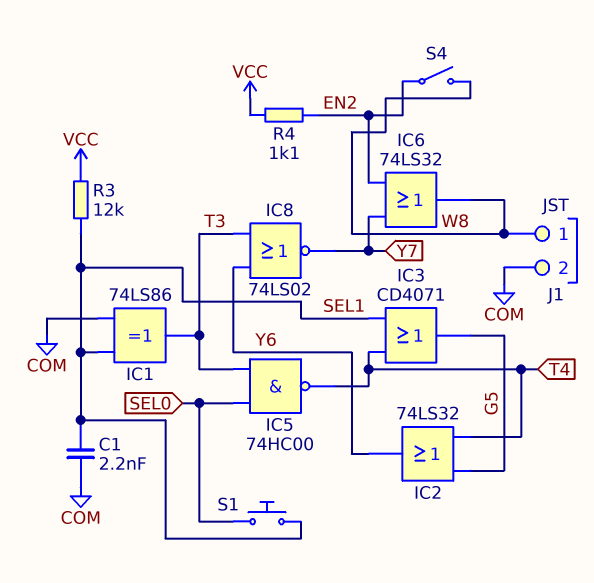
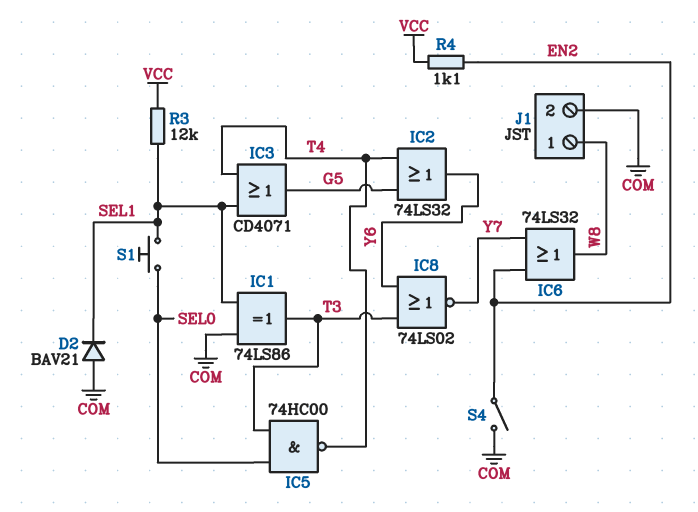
C1: 2.2nF (COM, SEL1) -> none
D2: none -> diode BAV21 (A COM, K SEL1)
S4: switch (EN2, W8) -> switch (COM, EN2)

